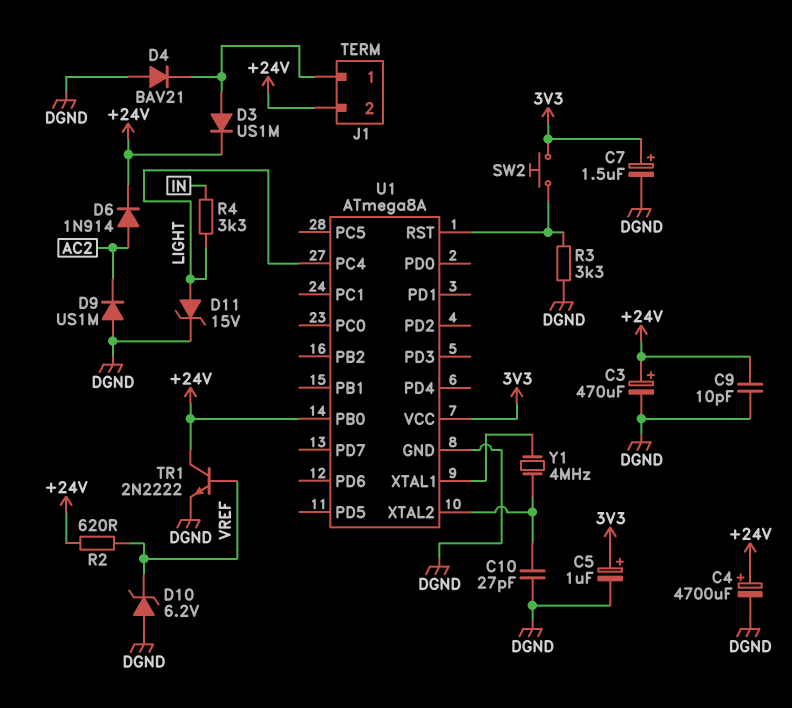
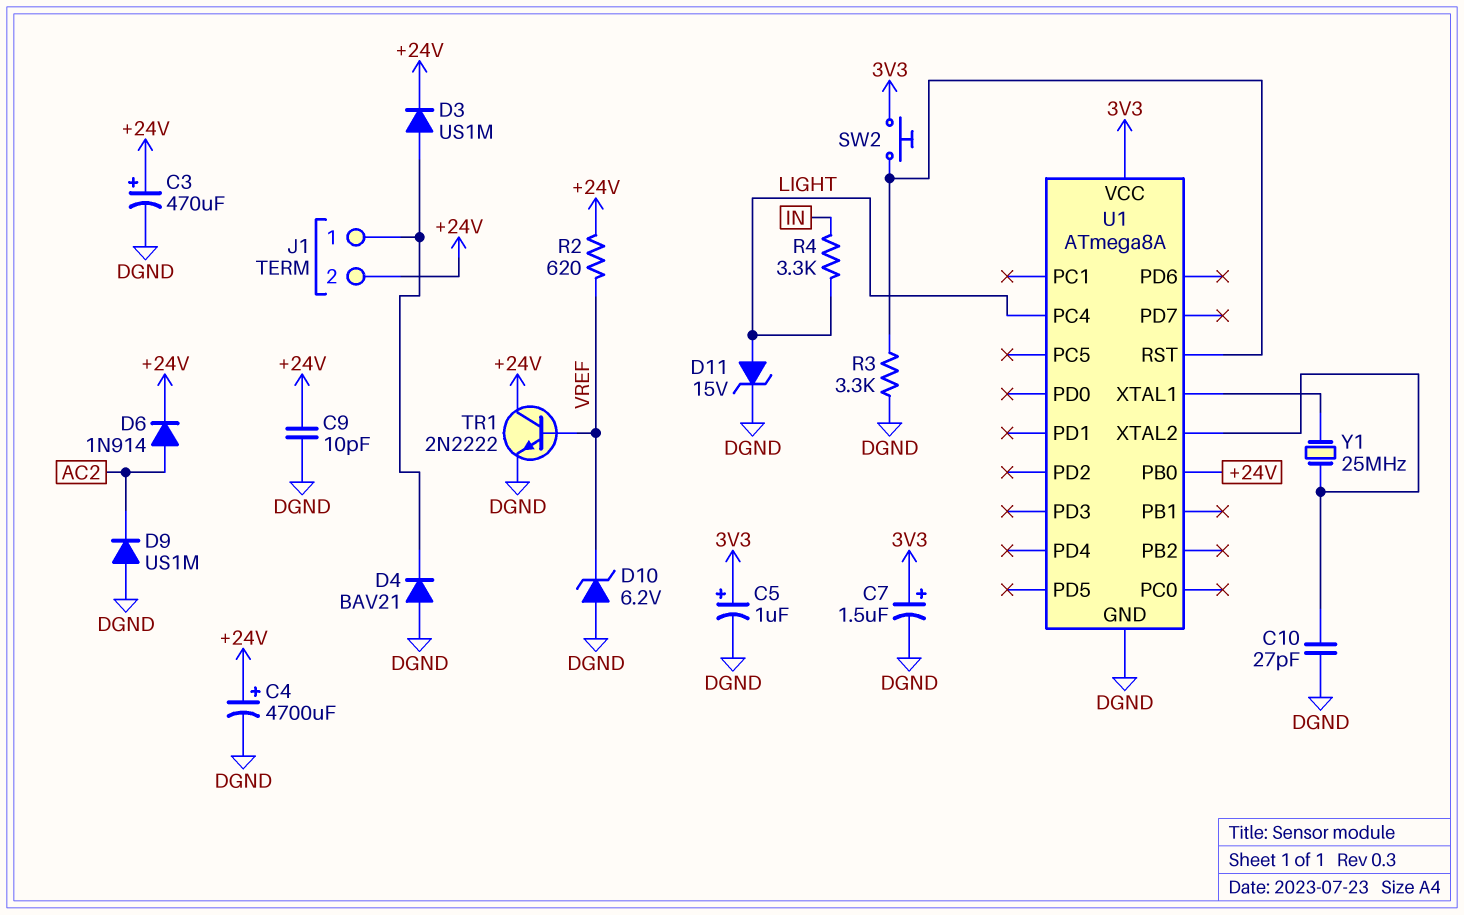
Y1: 4MHz (U1/XTAL1, U1/XTAL2) -> 25MHz (U1/XTAL1, U1/XTAL2)

